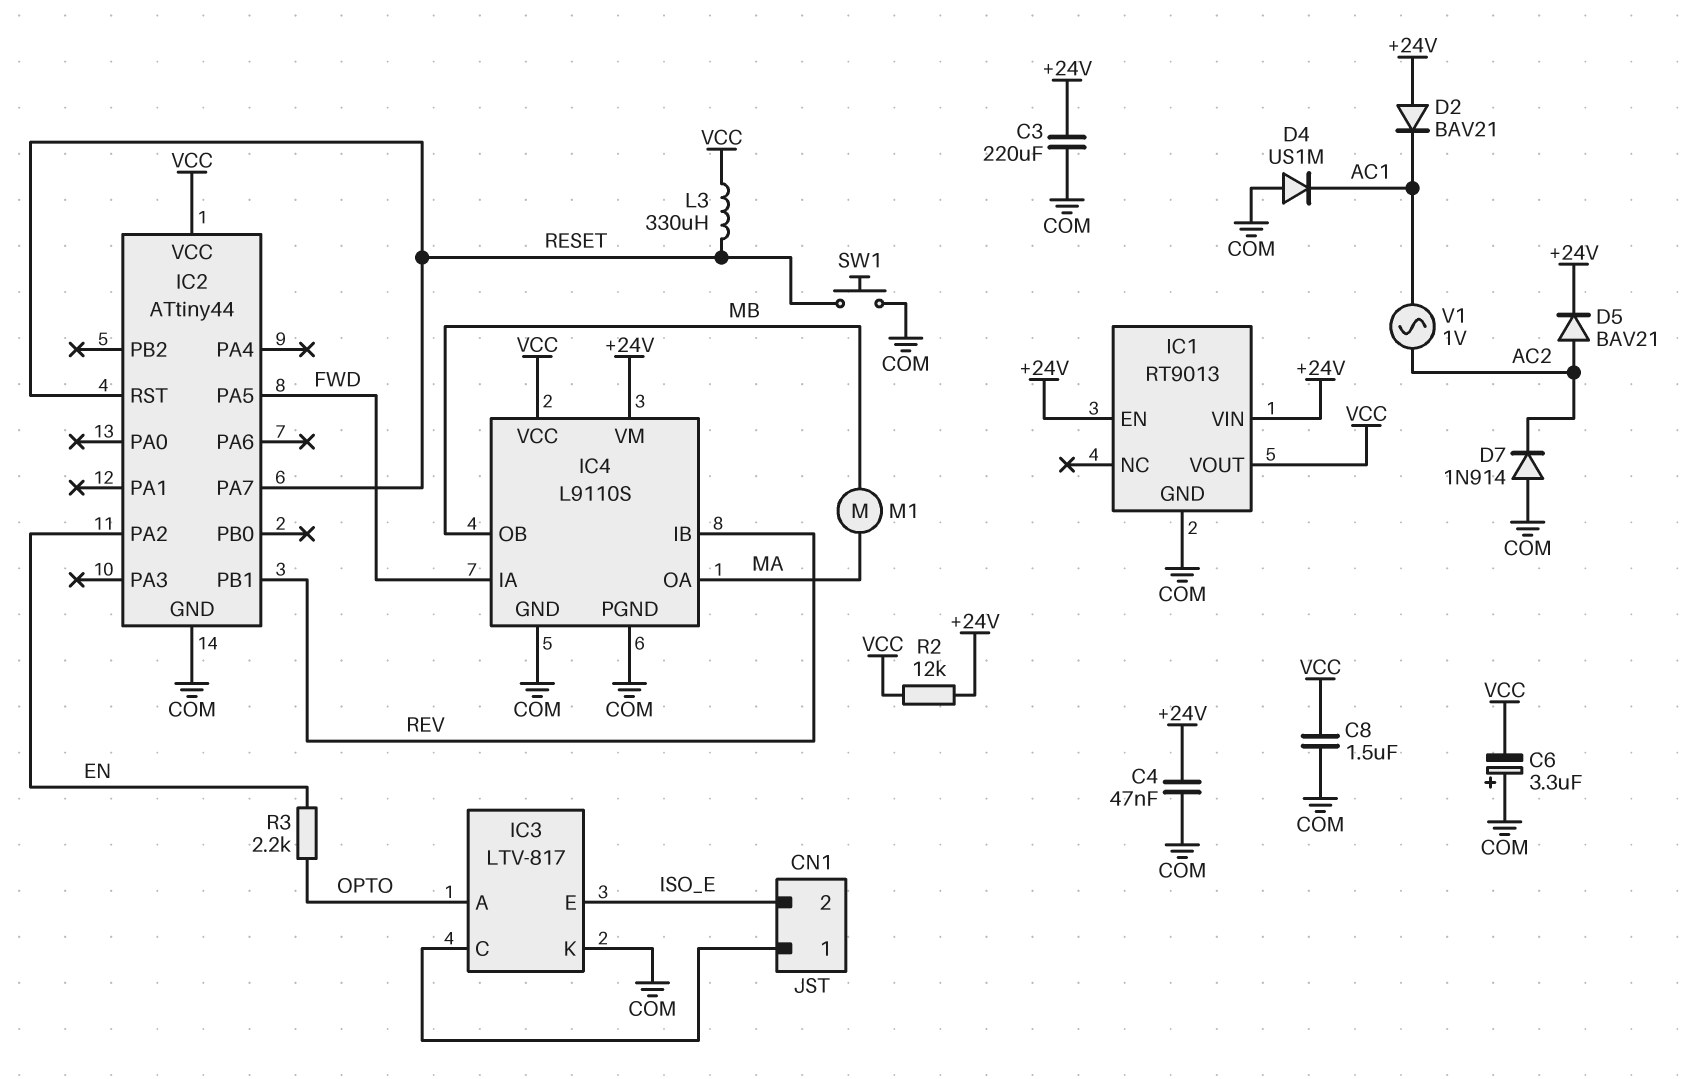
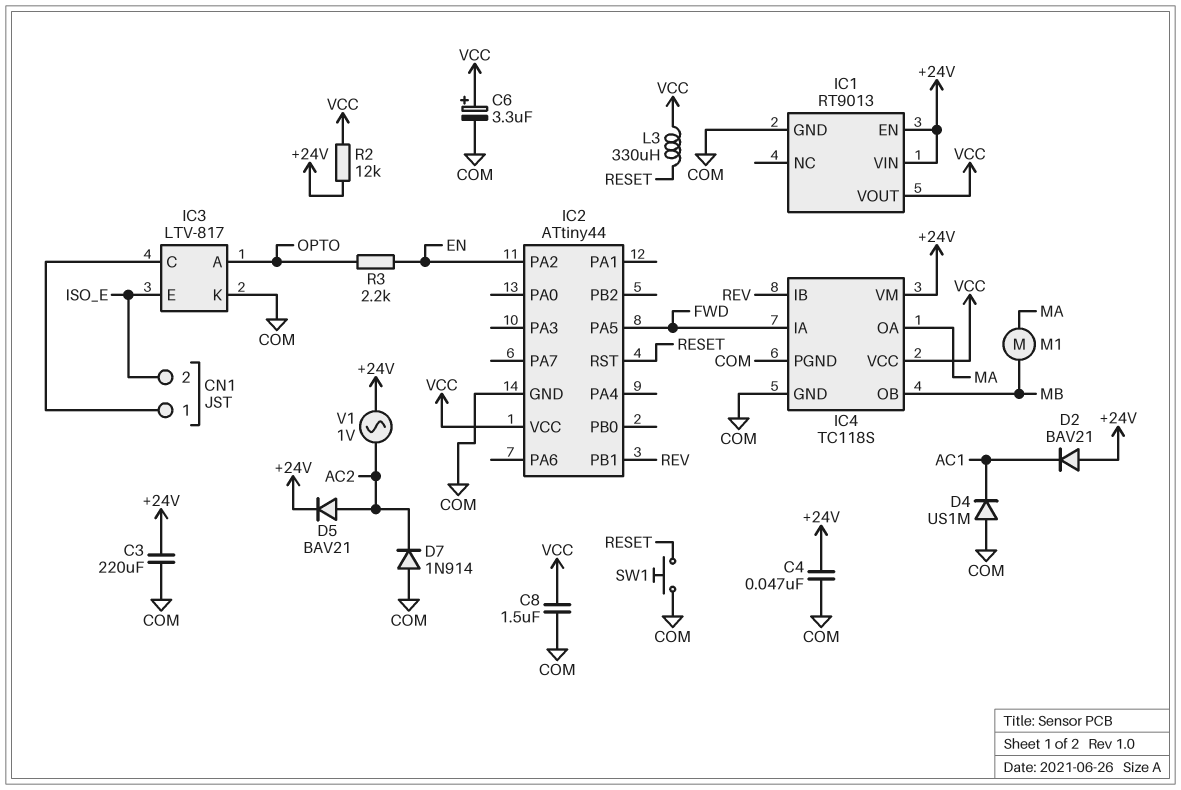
C6: 3.3uF (plus COM, minus VCC) -> 3.3uF (plus VCC, minus COM)
IC2 pin PA7: RESET -> none
IC4: L9110S -> TC118S
V1: AC 1V (AC1, AC2) -> AC 1V (+24V, AC2)

